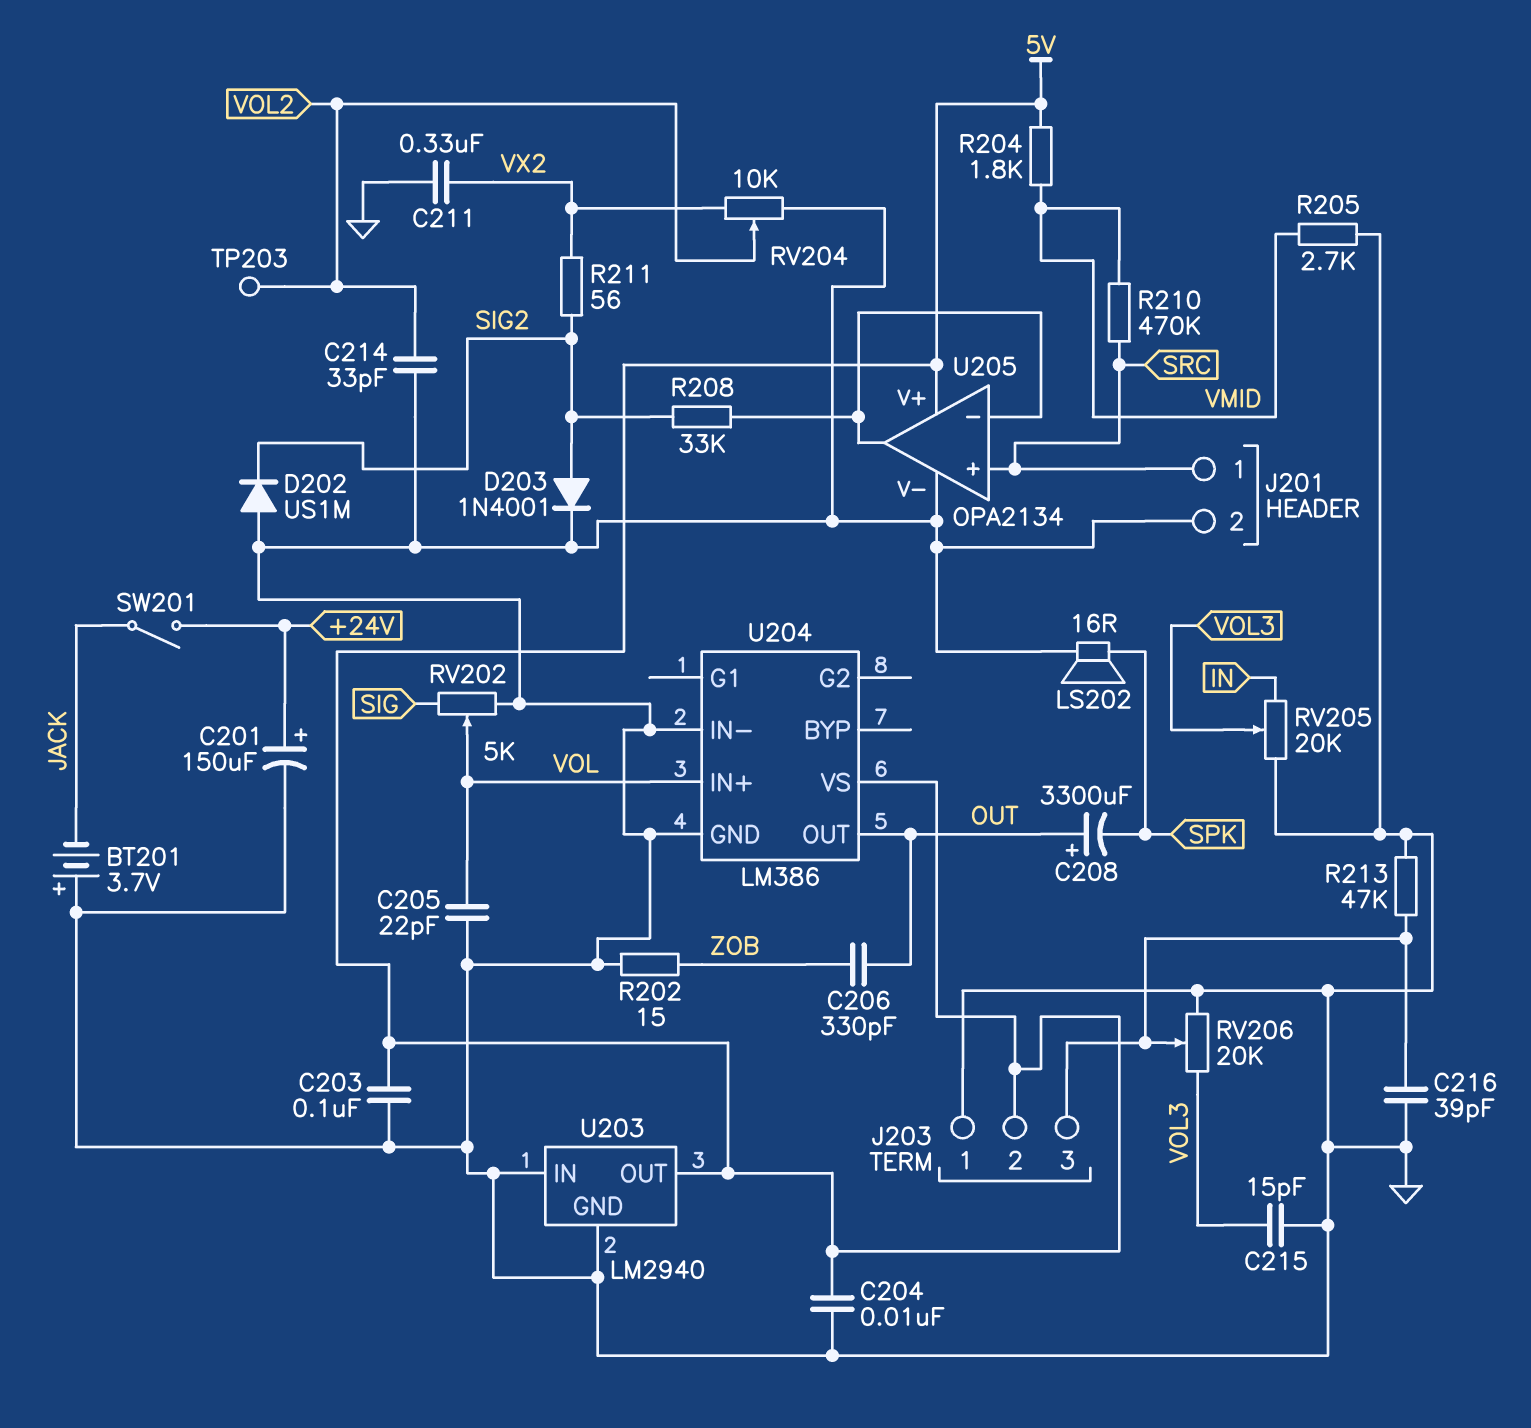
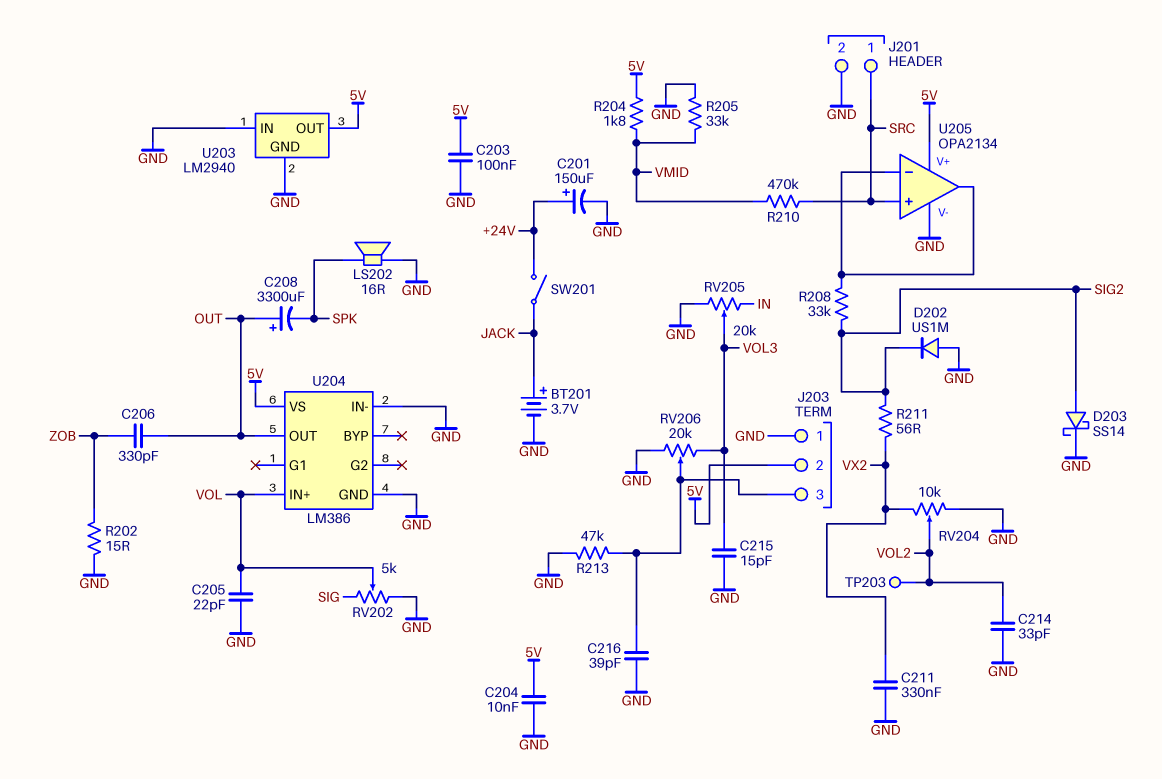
BT201: 3.7V (plus GND, minus JACK) -> 3.7V (plus JACK, minus GND)
D203: diode 1N4001 (A SIG2, K GND) -> schottky SS14 (A SIG2, K GND)
R205: 2.7k (GND, VMID) -> 33k (GND, VMID)

